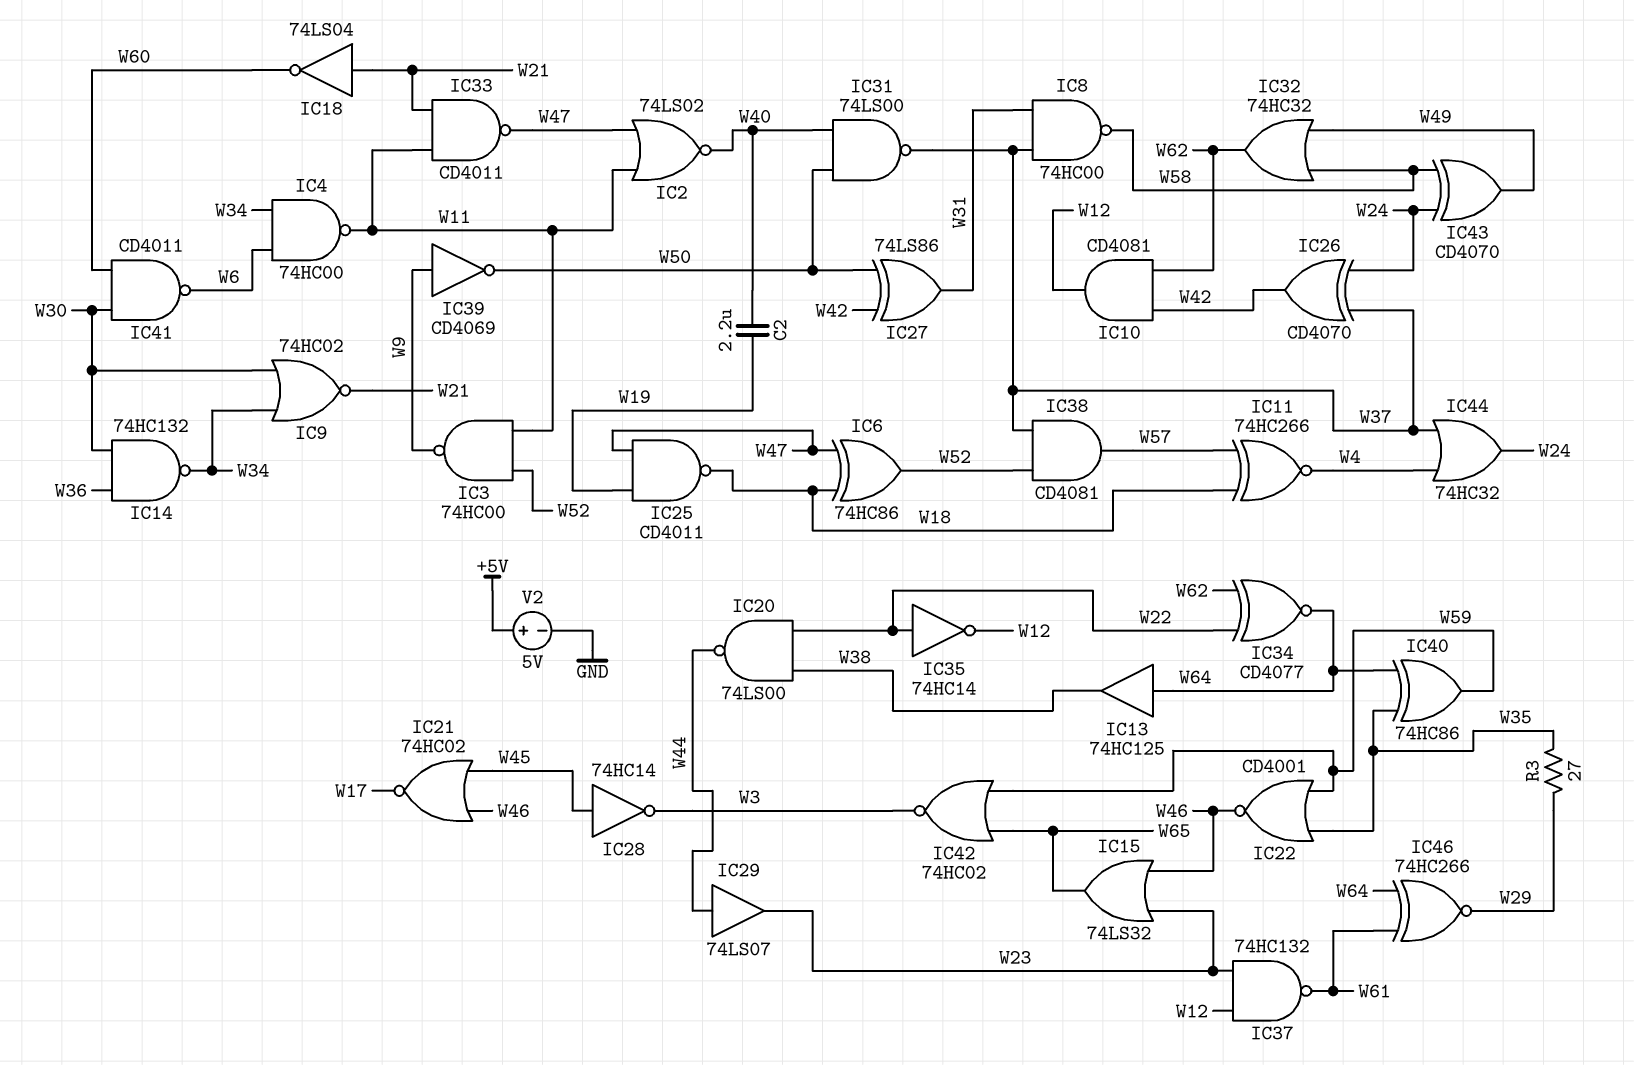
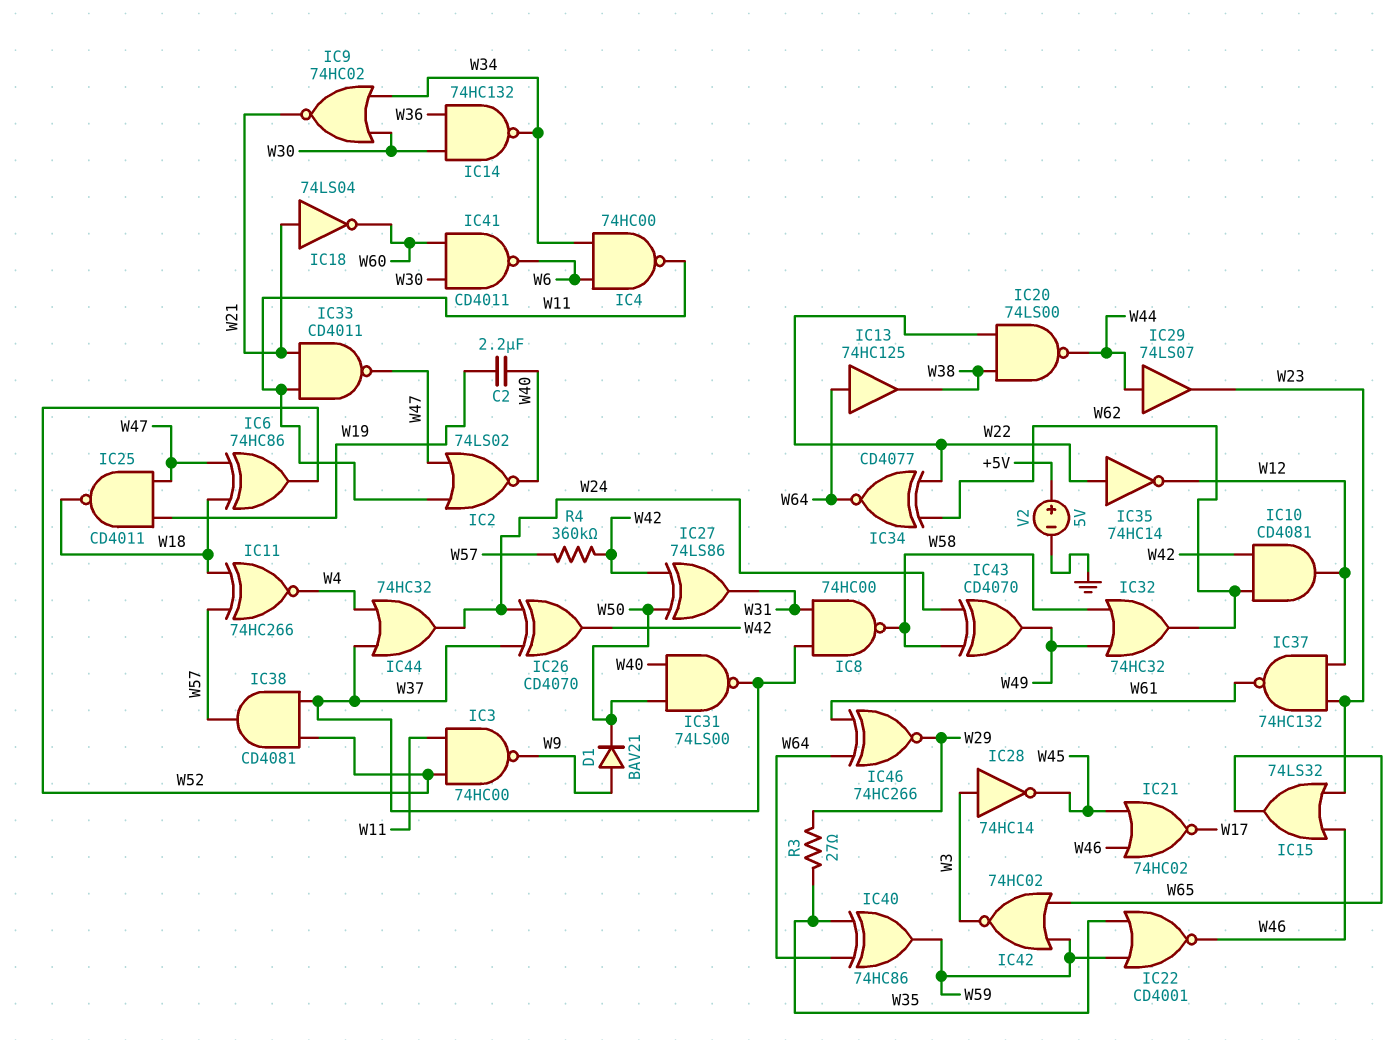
D1: none -> diode BAV21 (A W9, K W50)
IC28: NOT 74HC14 (in W45, out W3) -> NOT 74HC14 (in W3, out W45)
IC39: NOT CD4069 (in W9, out W50) -> none
R4: none -> 360k (W42, W57)

